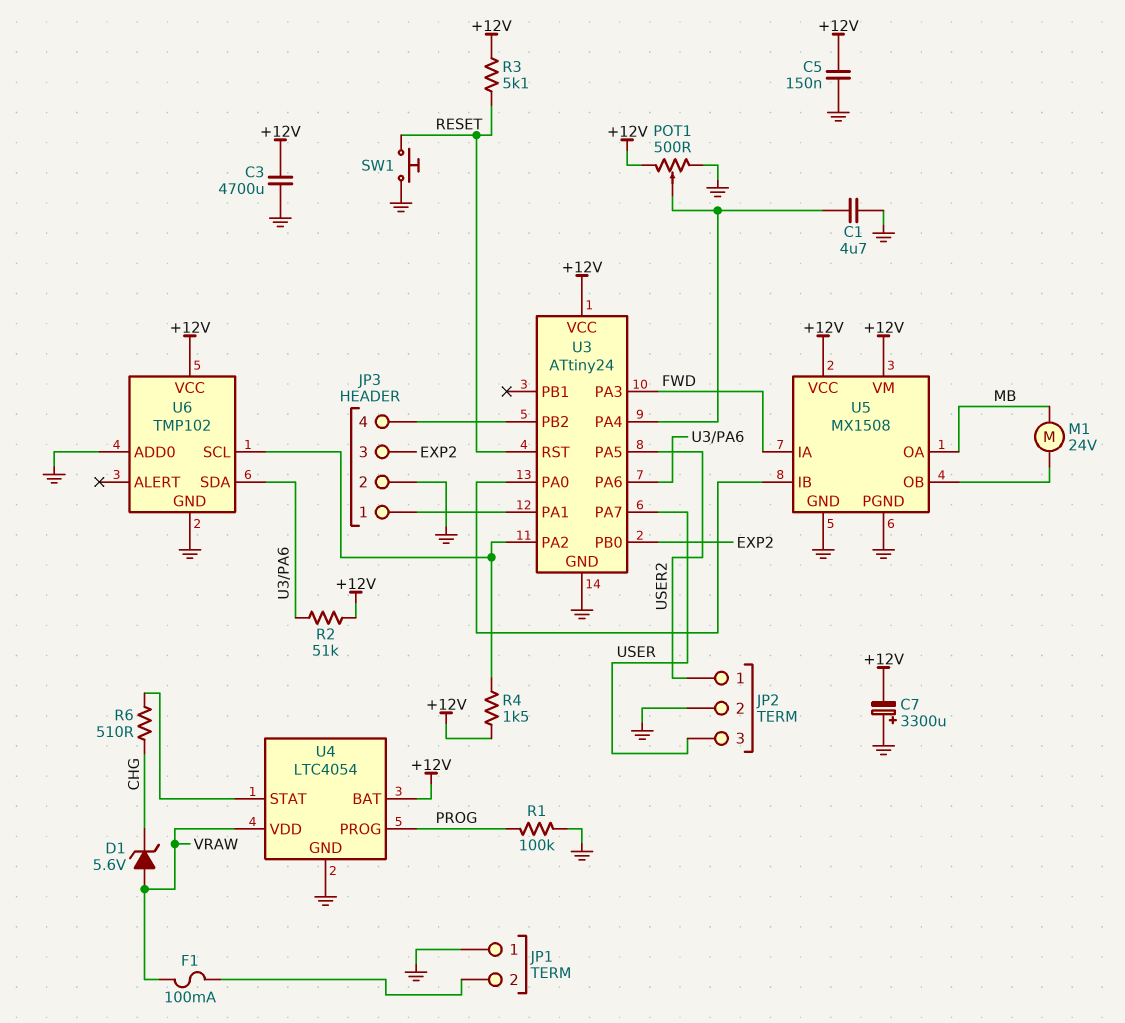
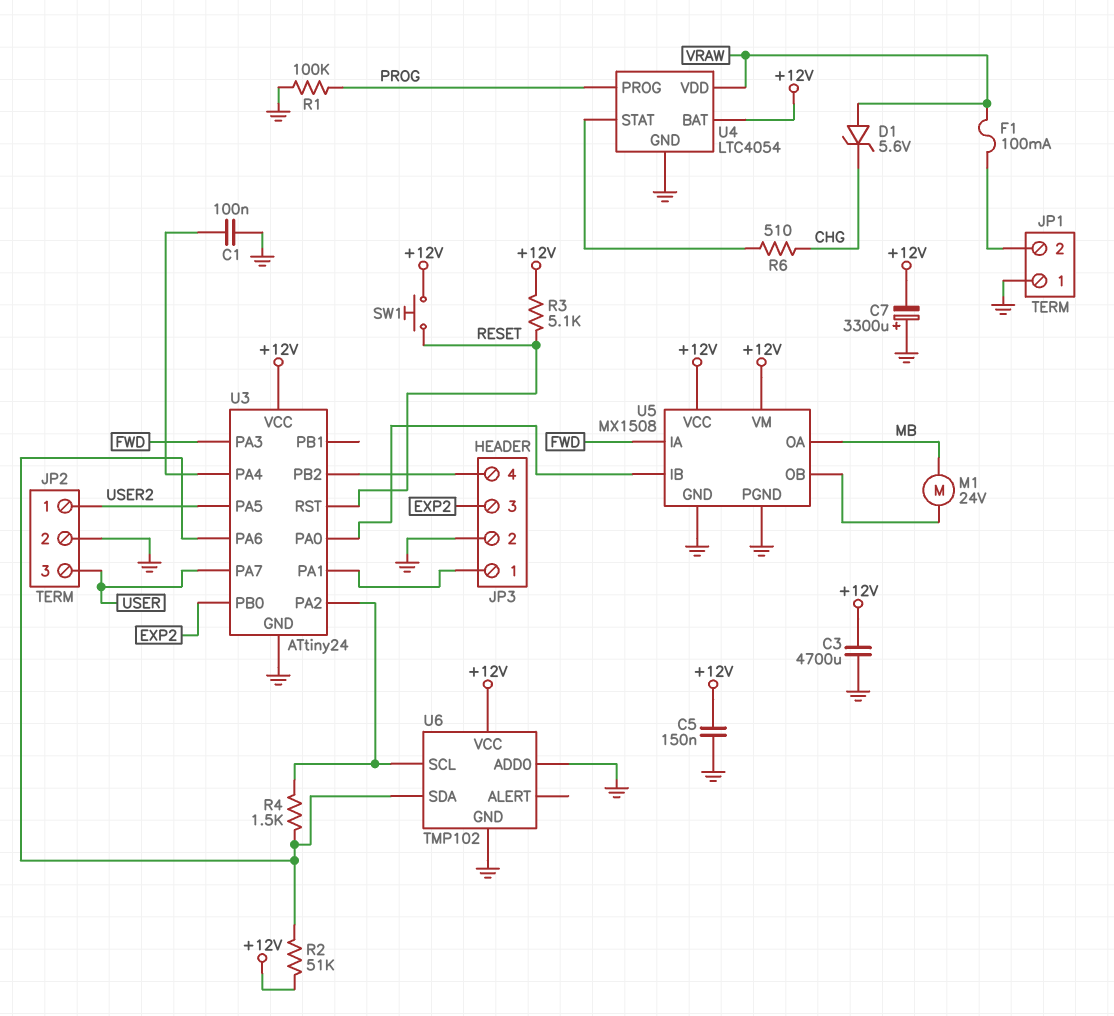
C1: 4.7uF (GND, U3/PA4) -> 100nF (GND, U3/PA4)
POT1: 500 (+12V, GND, wiper U3/PA4) -> none
R4: 1.5k (+12V, U3/PA2) -> 1.5k (U3/PA2, U3/PA6)
SW1: button (GND, RESET) -> button (+12V, RESET)

